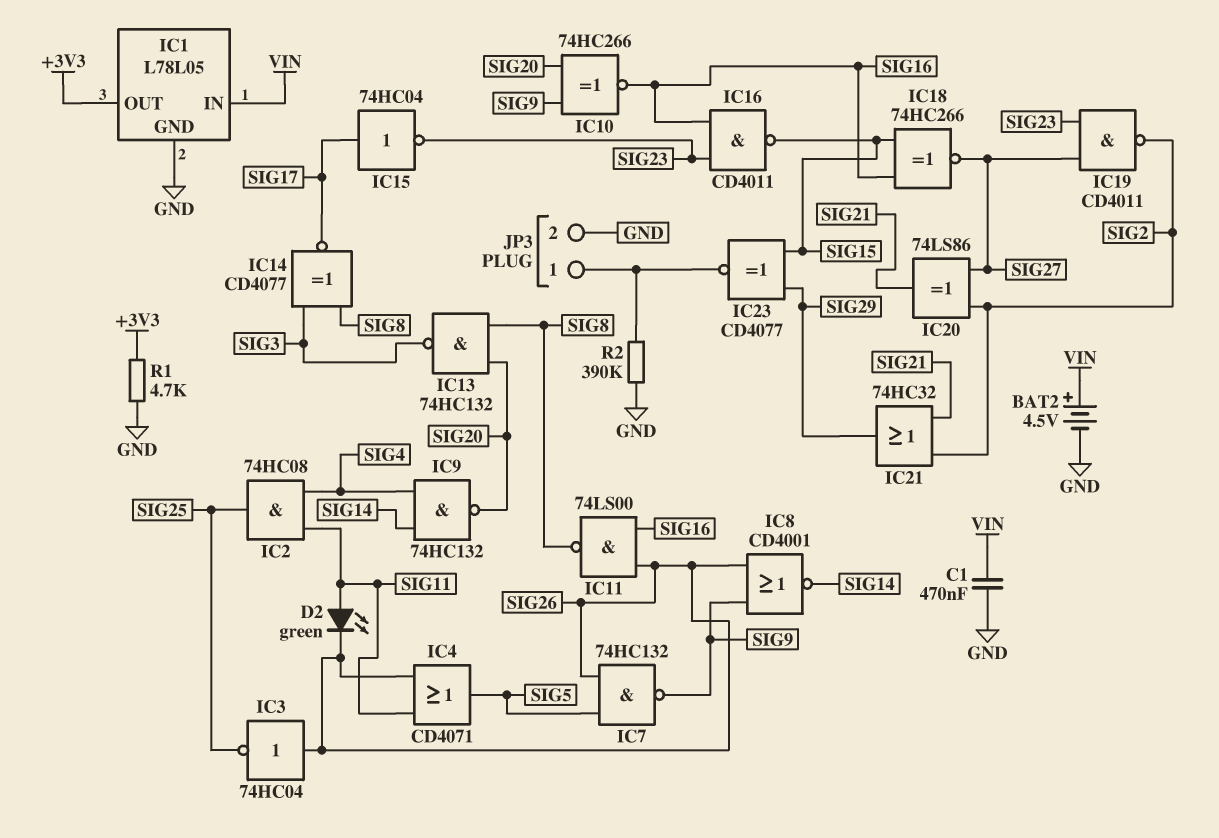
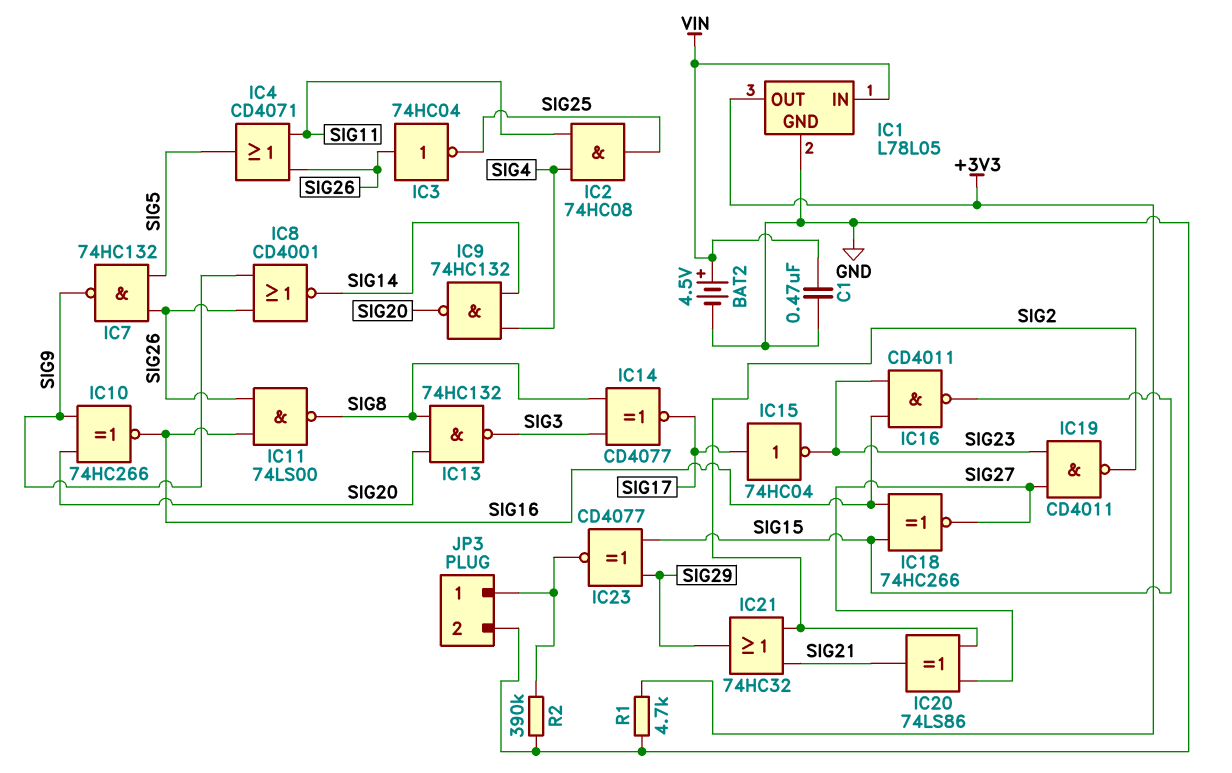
D2: LED green (A SIG11, K SIG26) -> none

